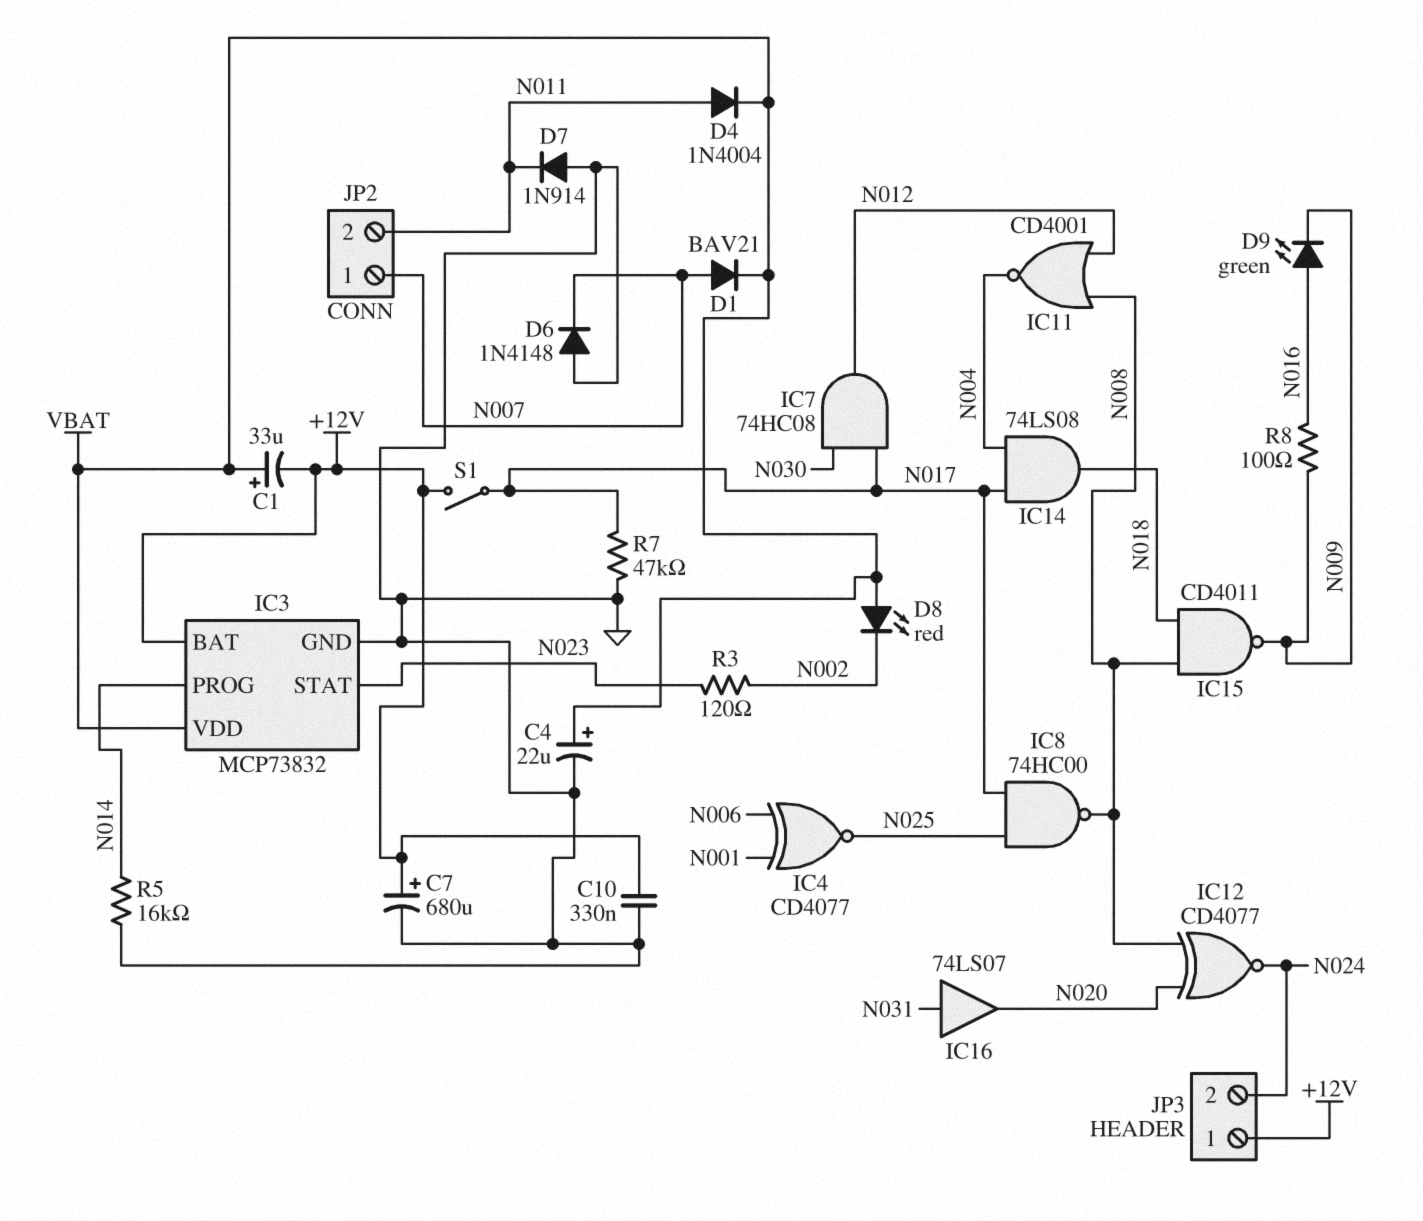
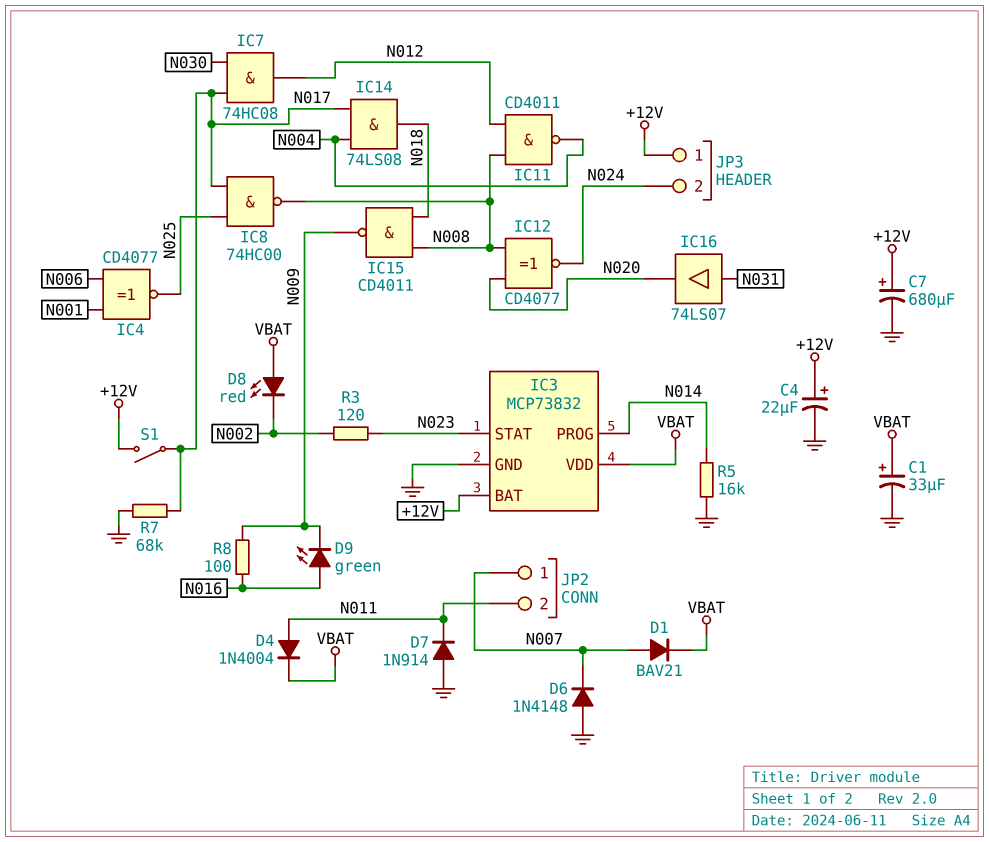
C1: 33uF (plus VBAT, minus +12V) -> 33uF (plus VBAT, minus GND)
C4: 22uF (plus VBAT, minus GND) -> 22uF (plus +12V, minus GND)
C10: 330nF (+12V, GND) -> none
IC11: NOR CD4001 (in N008, in N012, out N004) -> NAND CD4011 (in N008, in N012, out N004)
R7: 47k (GND, N017) -> 68k (GND, N017)

